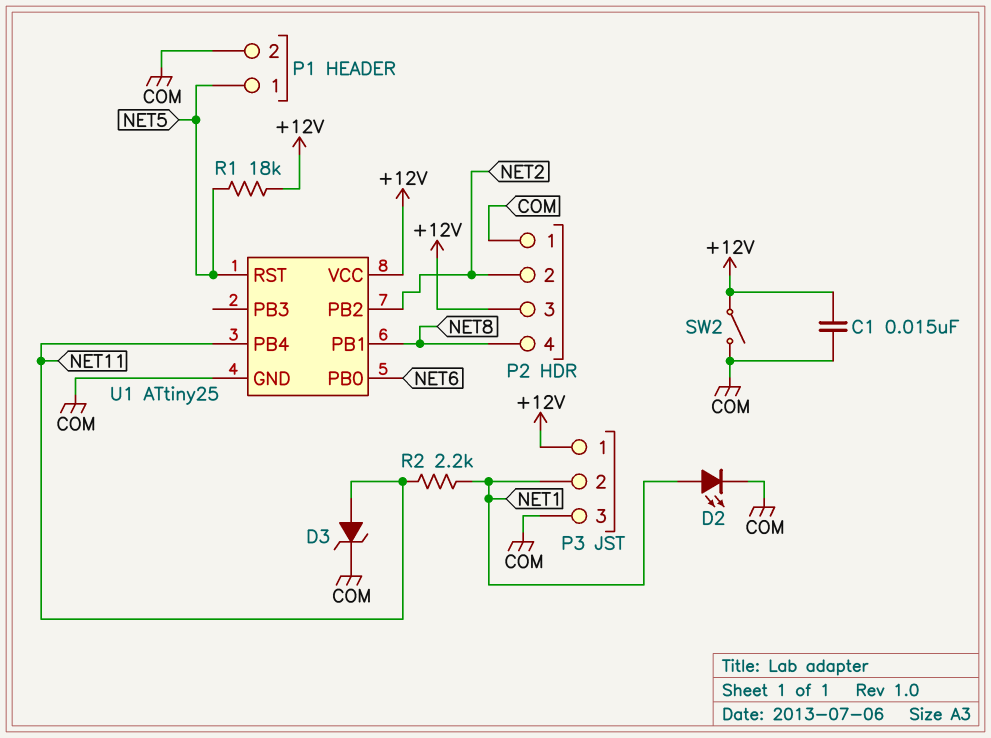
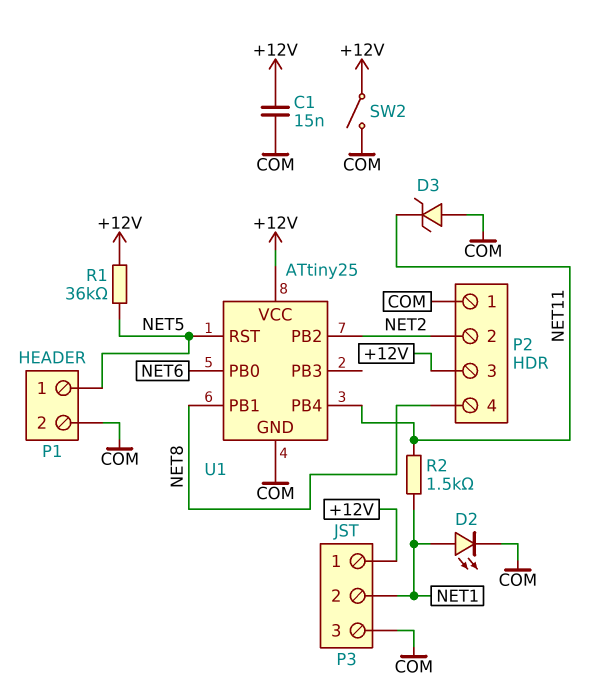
D3: zener (A NET11, K COM) -> zener (A COM, K NET11)
R1: 18k (+12V, NET5) -> 36k (+12V, NET5)
R2: 2.2k (NET1, NET11) -> 1.5k (NET1, NET11)

